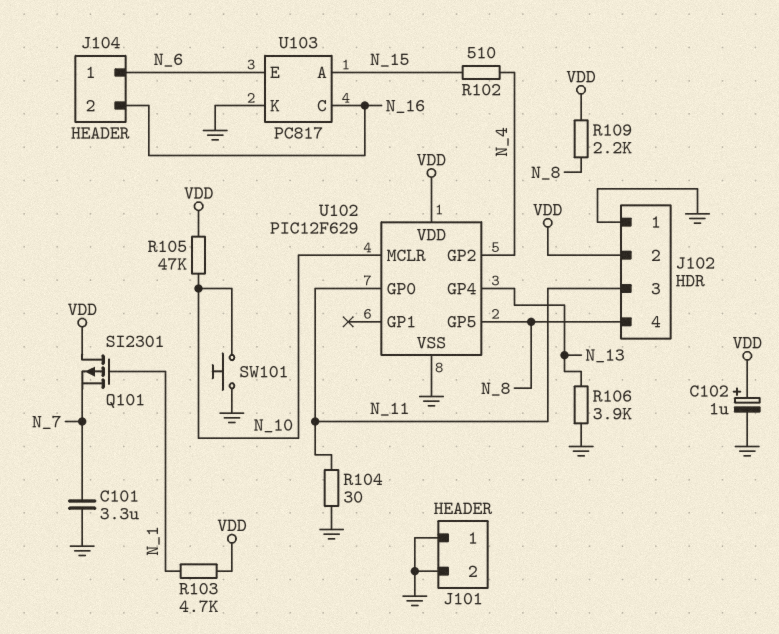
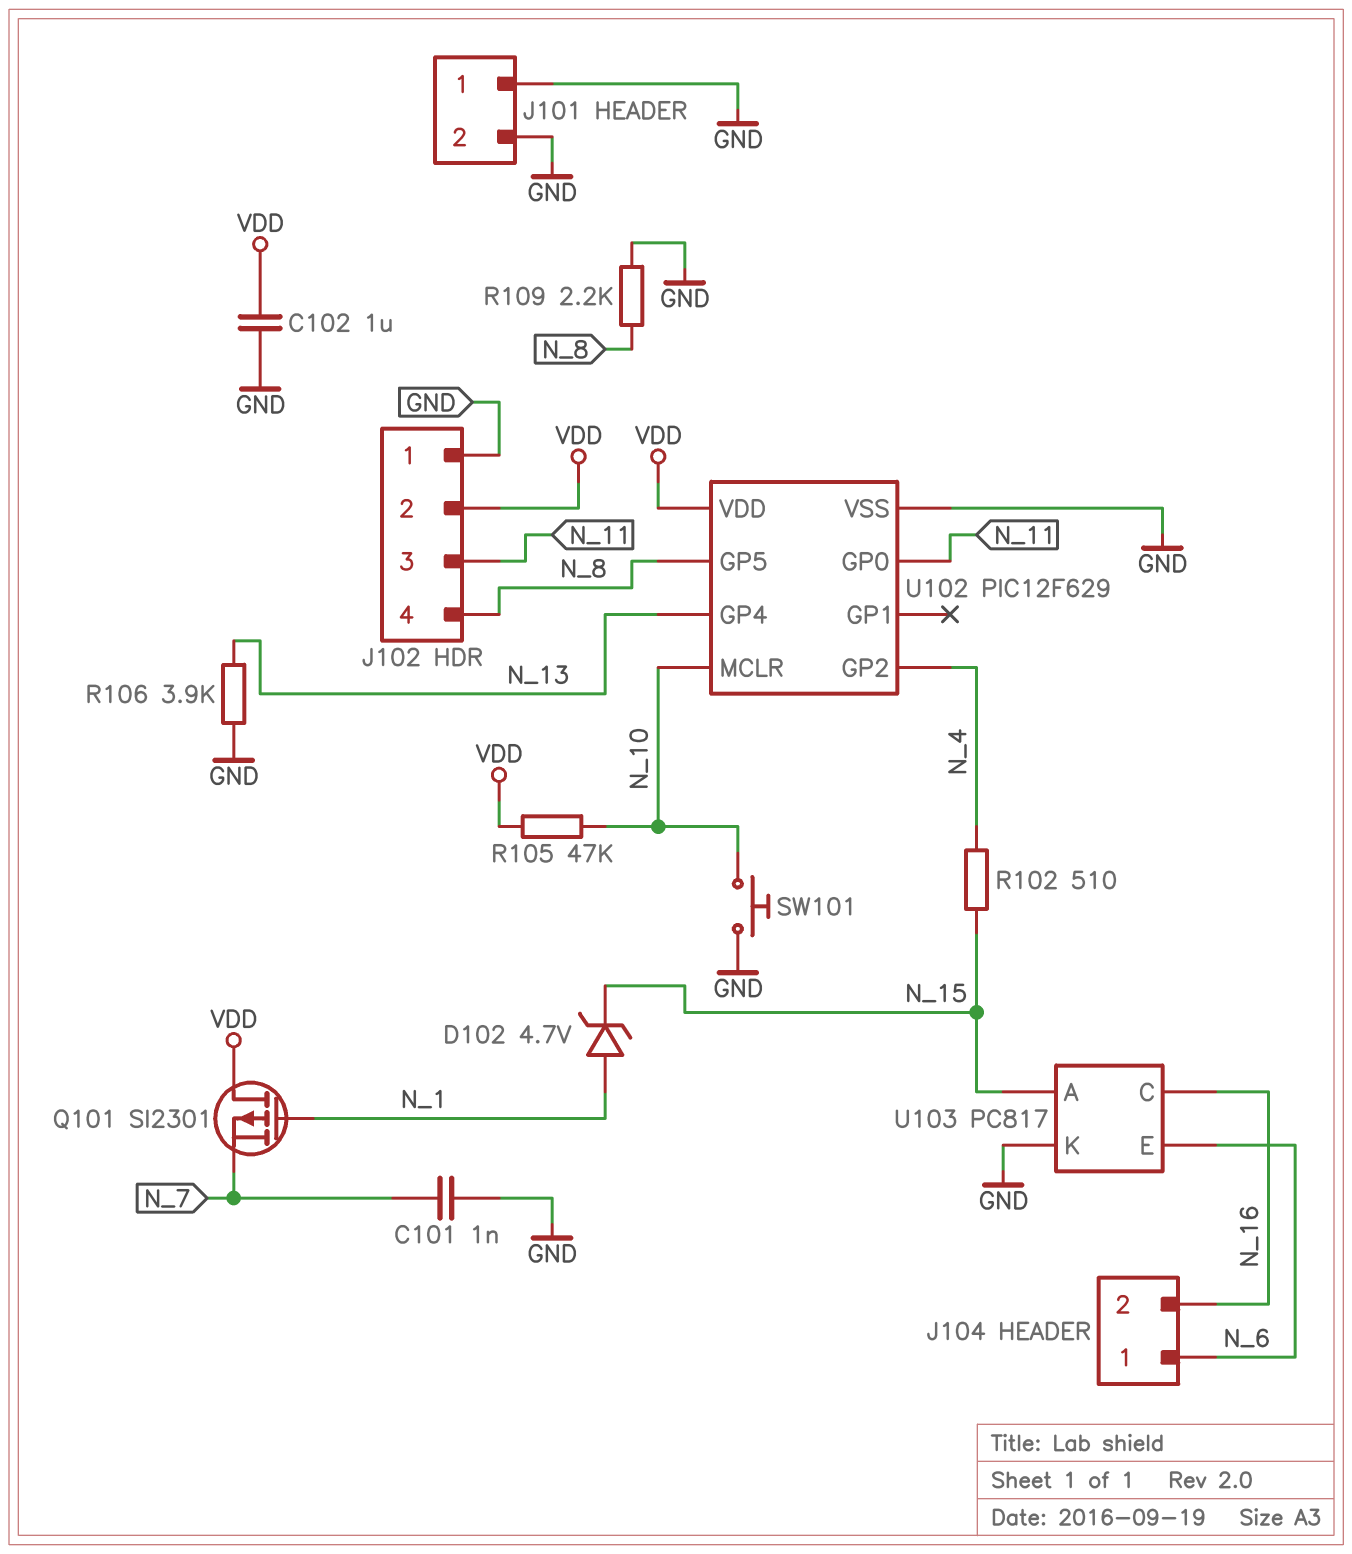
C101: 3.3uF (GND, N_7) -> 1nF (GND, N_7)
C102: 1uF (plus VDD, minus GND) -> 1uF (GND, VDD)
D102: none -> zener 4.7V (A N_1, K N_15)
R103: 4.7k (N_1, VDD) -> none
R104: 30 (GND, N_11) -> none
R109: 2.2k (N_8, VDD) -> 2.2k (GND, N_8)

